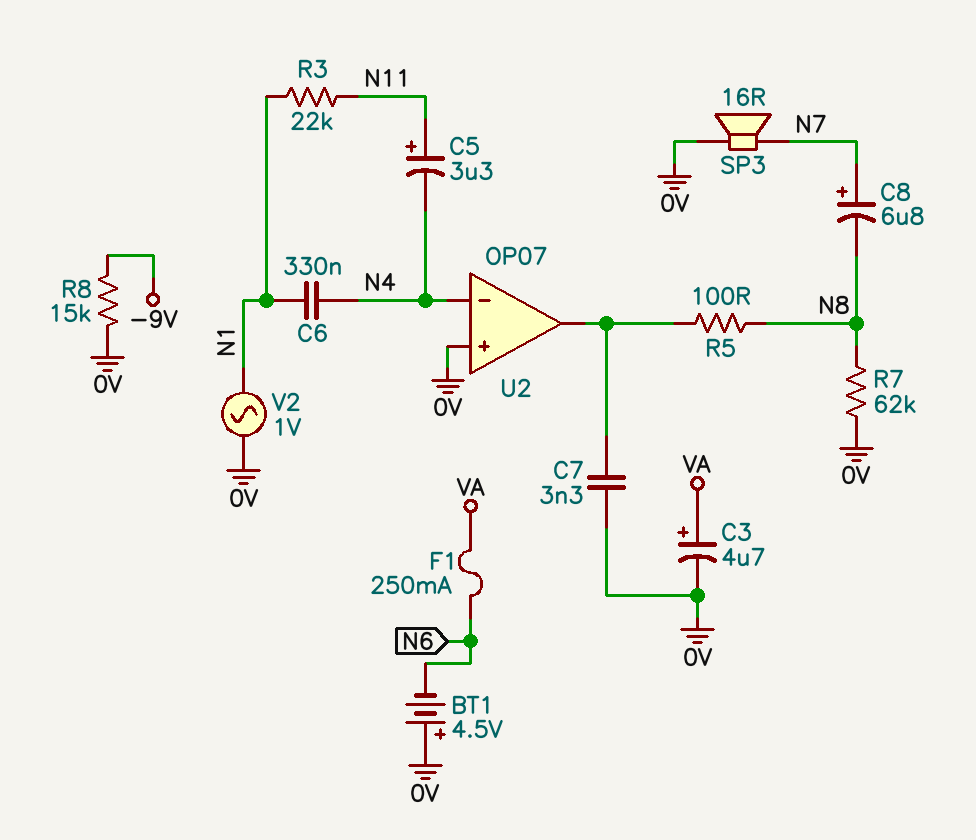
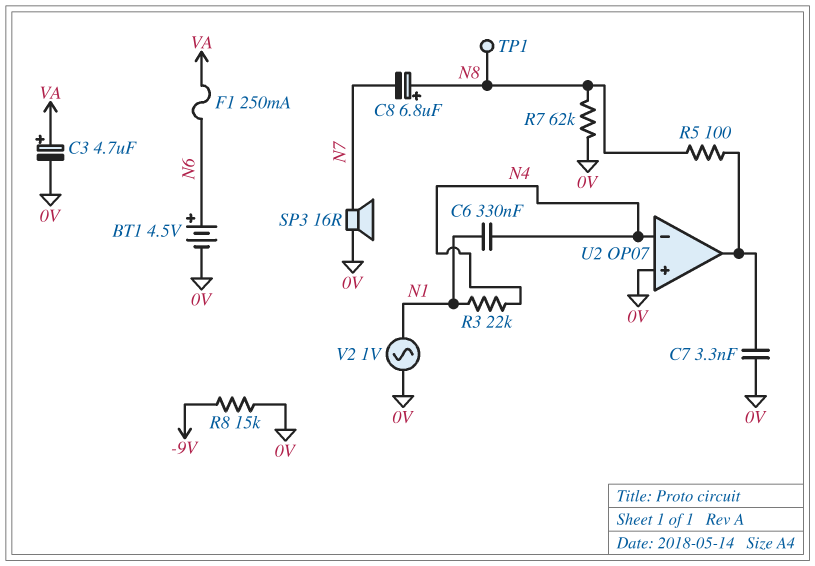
BT1: 4.5V (plus 0V, minus N6) -> 4.5V (plus N6, minus 0V)
C5: 3.3uF (plus N11, minus N4) -> none
C8: 6.8uF (plus N7, minus N8) -> 6.8uF (plus N8, minus N7)
R3: 22k (N1, N11) -> 22k (N1, N4)
TP1: none -> test point (N8)

